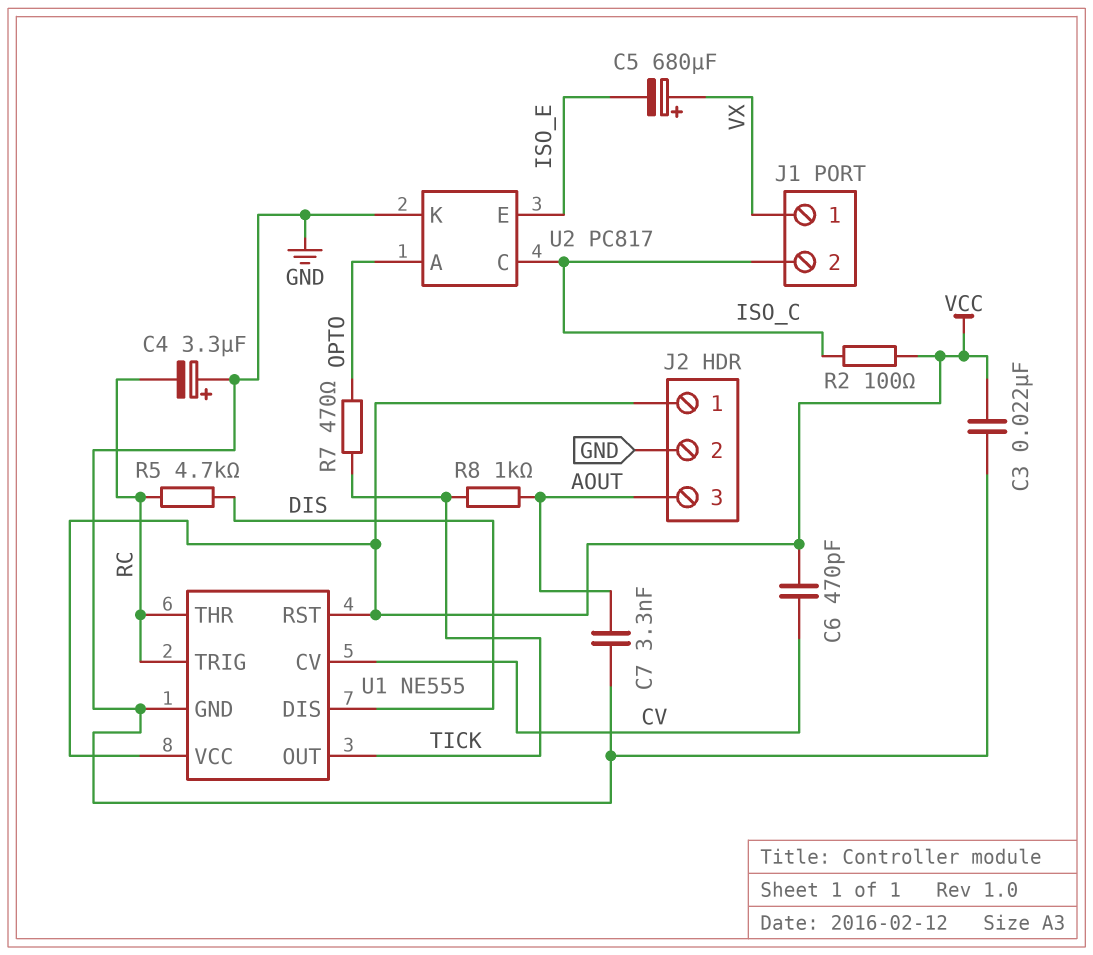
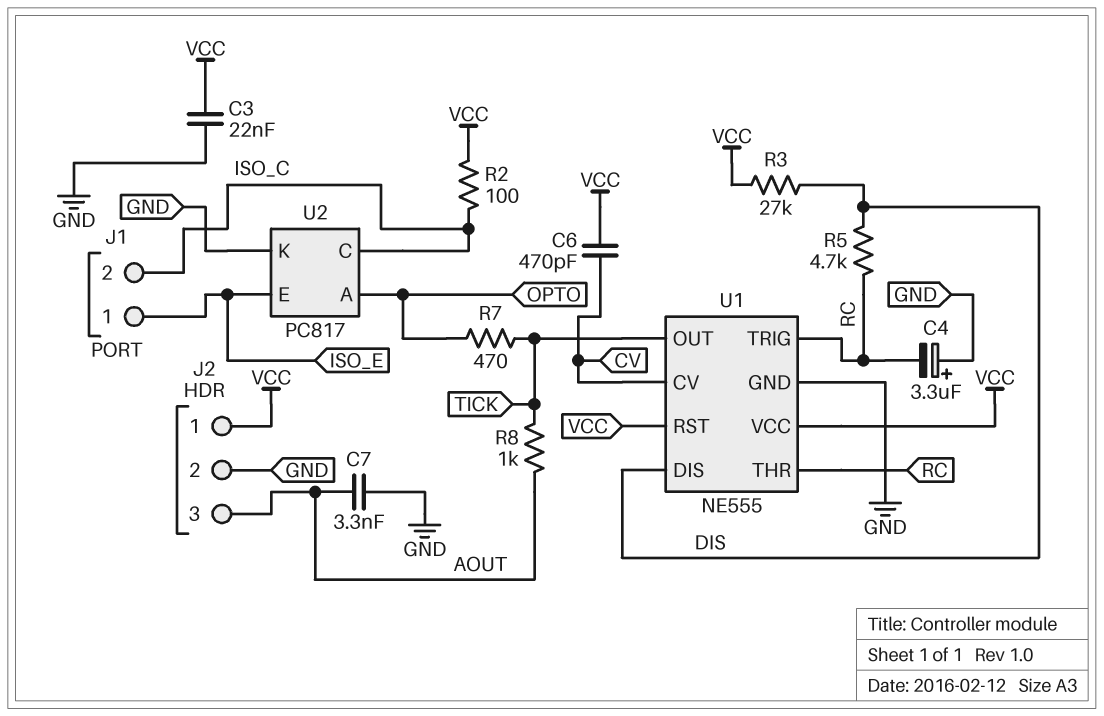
C5: 680uF (plus VX, minus ISO_E) -> none
J1 pin 1: VX -> ISO_E
R3: none -> 27k (DIS, VCC)

